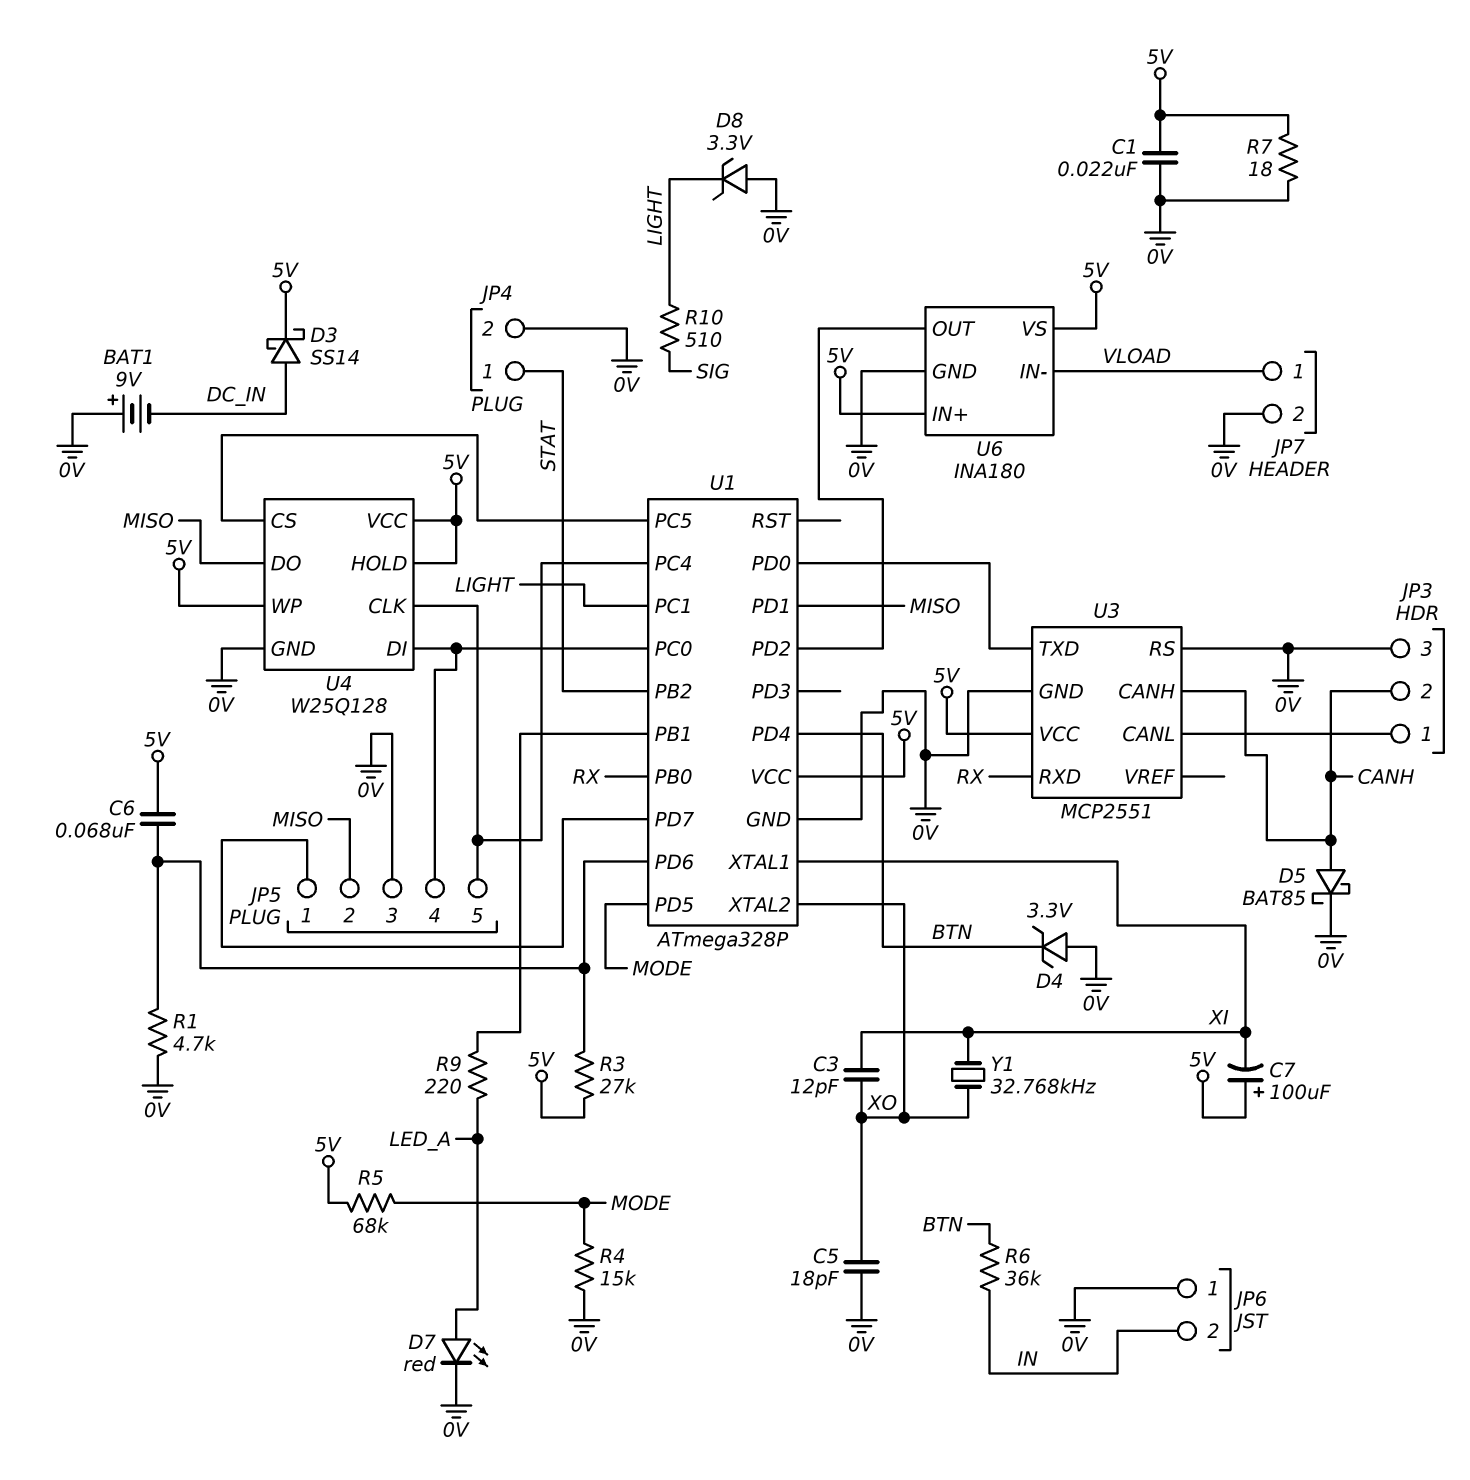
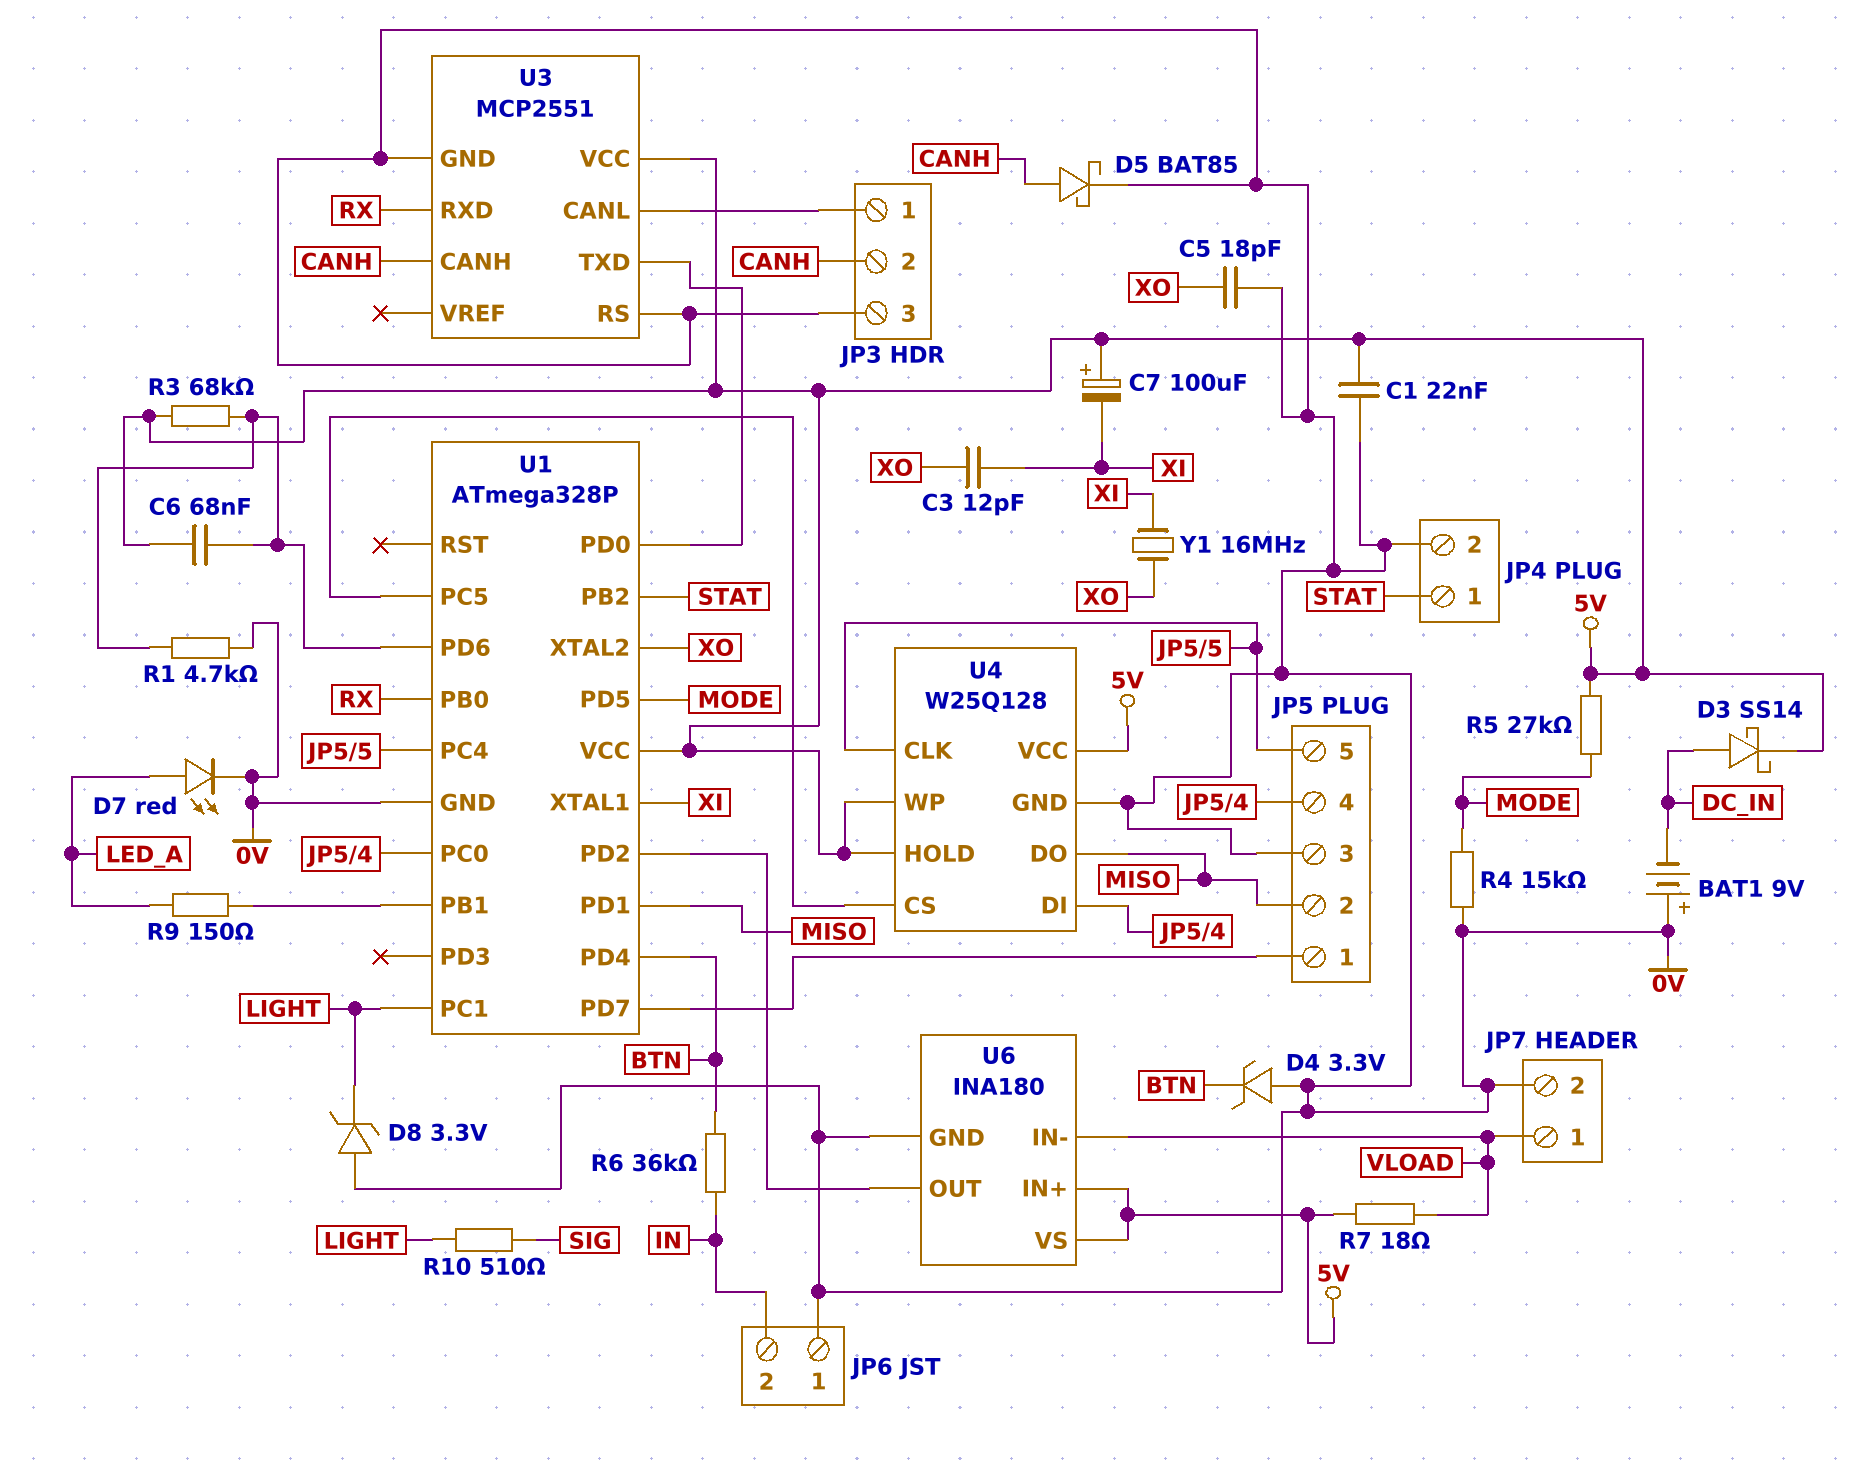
R3: 27k (5V, U1/PD6) -> 68k (5V, U1/PD6)
R5: 68k (5V, MODE) -> 27k (5V, MODE)
R7: 18 (0V, 5V) -> 18 (5V, VLOAD)
R9: 220 (LED_A, U1/PB1) -> 150 (LED_A, U1/PB1)
Y1: 32.768kHz (XI, XO) -> 16MHz (XI, XO)

